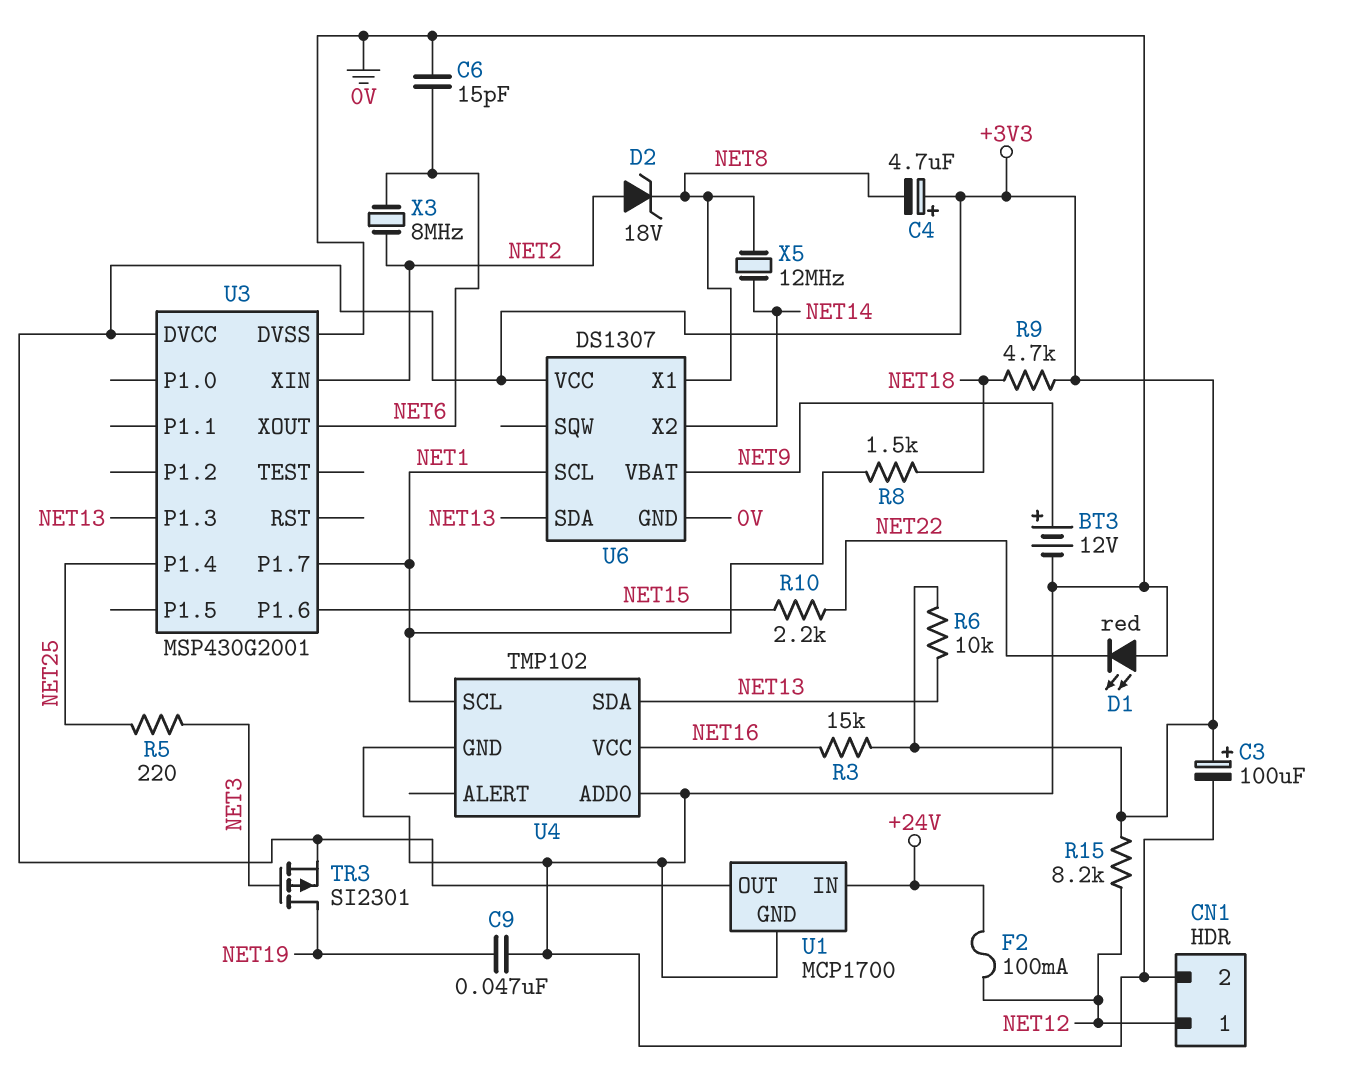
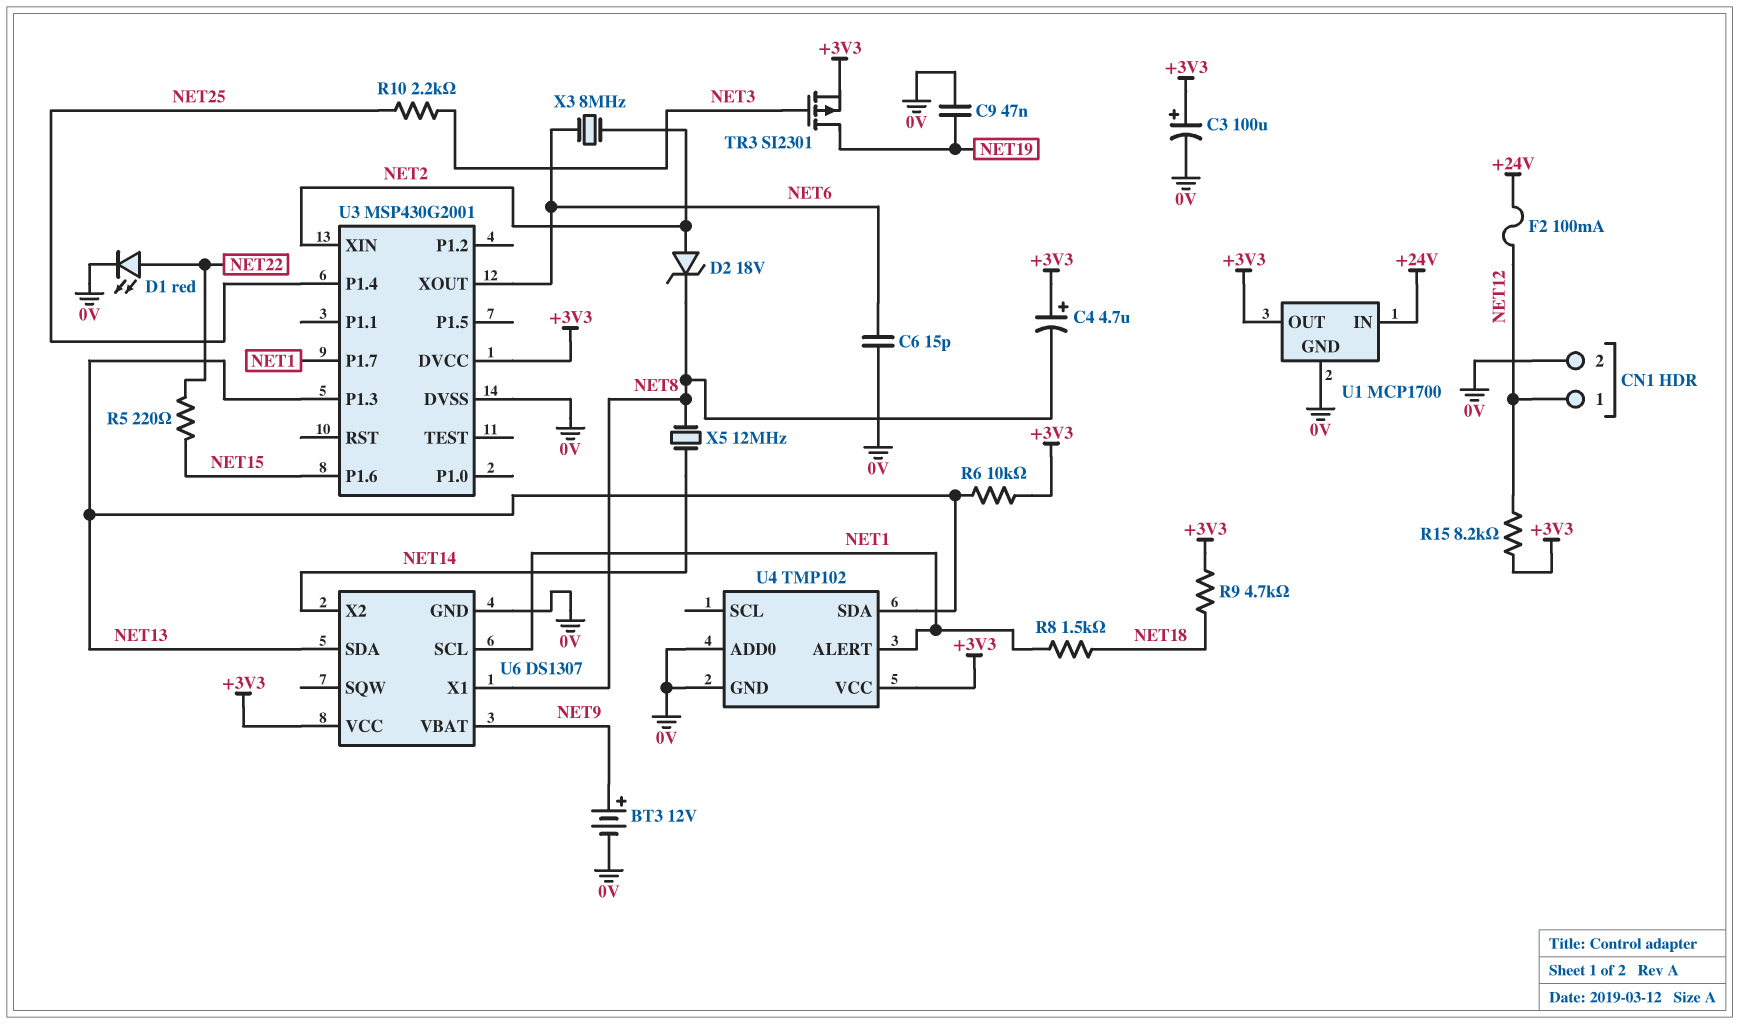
D1: LED red (A 0V, K NET22) -> LED red (A NET22, K 0V)
R3: 15k (+3V3, NET16) -> none
R5: 220 (NET3, NET25) -> 220 (NET15, NET22)
R10: 2.2k (NET15, NET22) -> 2.2k (NET3, NET25)
U4 pin ALERT: none -> NET1
U4 pin SCL: NET1 -> none
U4 pin VCC: NET16 -> +3V3

